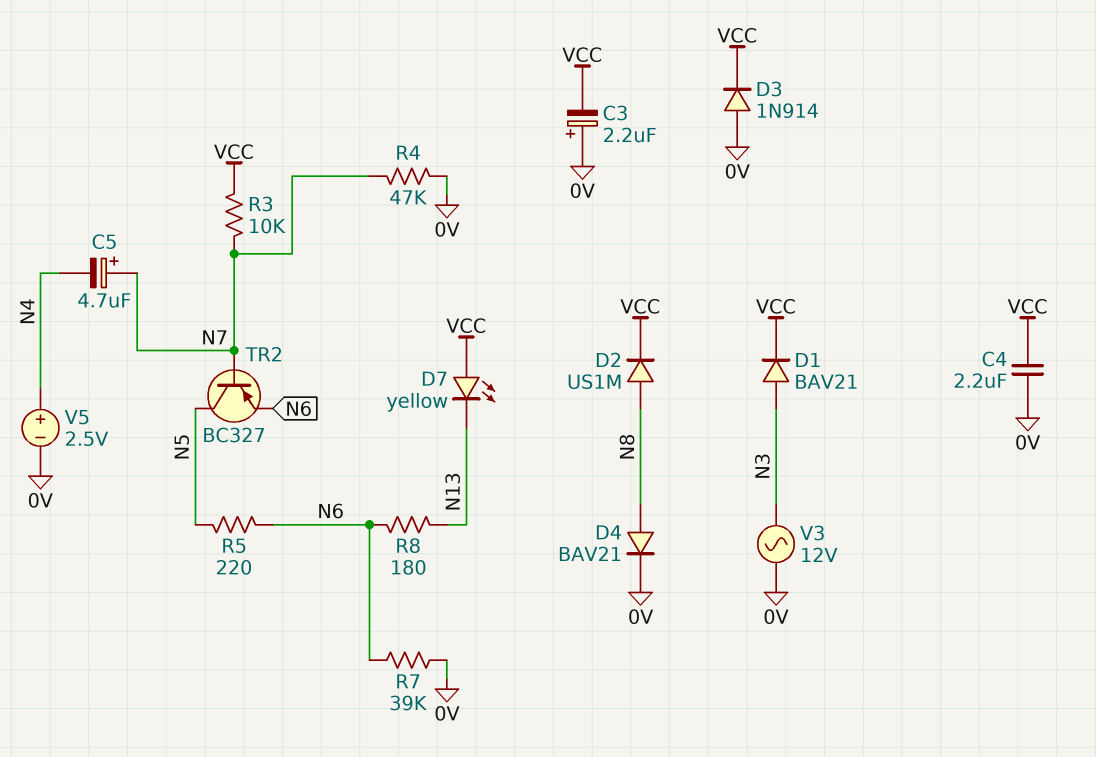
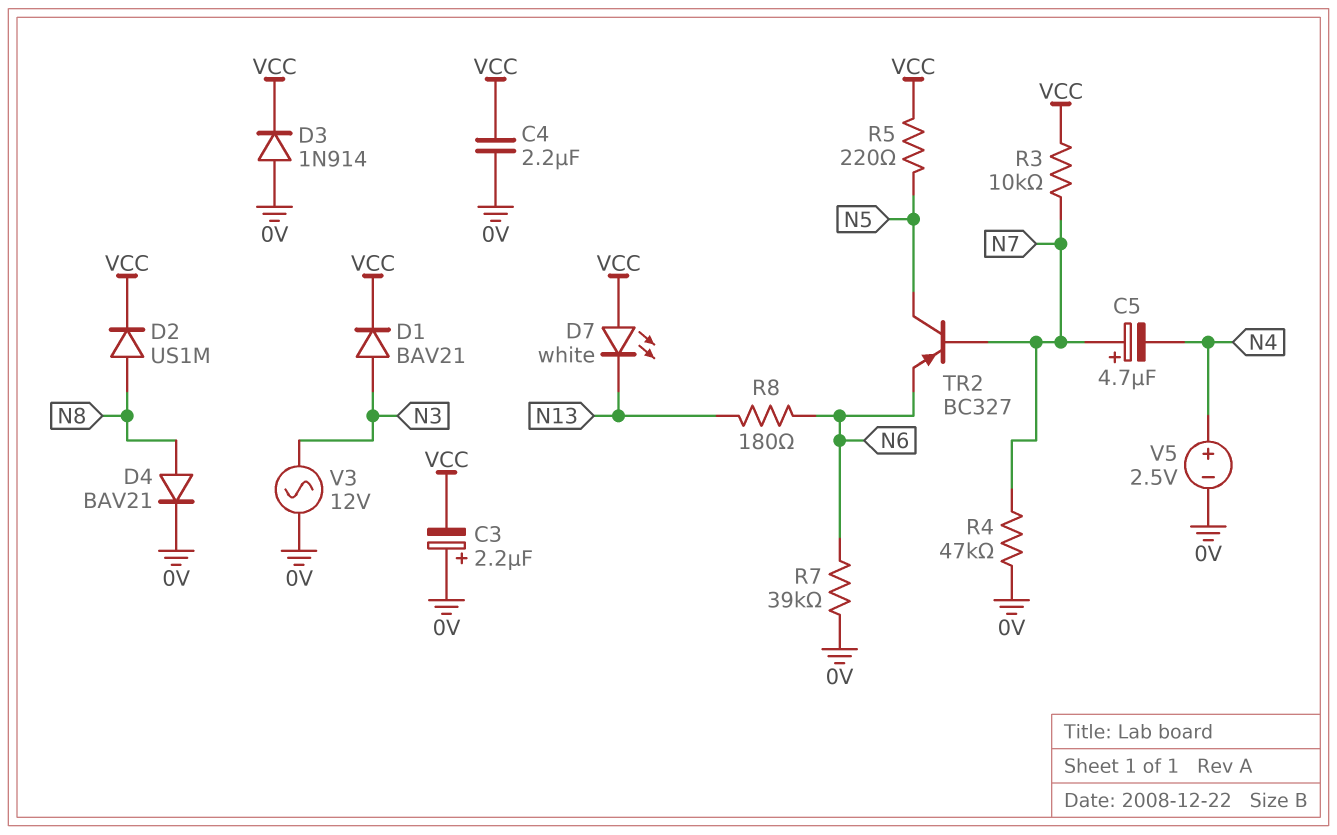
D7: LED yellow (A VCC, K N13) -> LED white (A VCC, K N13)
R5: 220 (N5, N6) -> 220 (N5, VCC)

